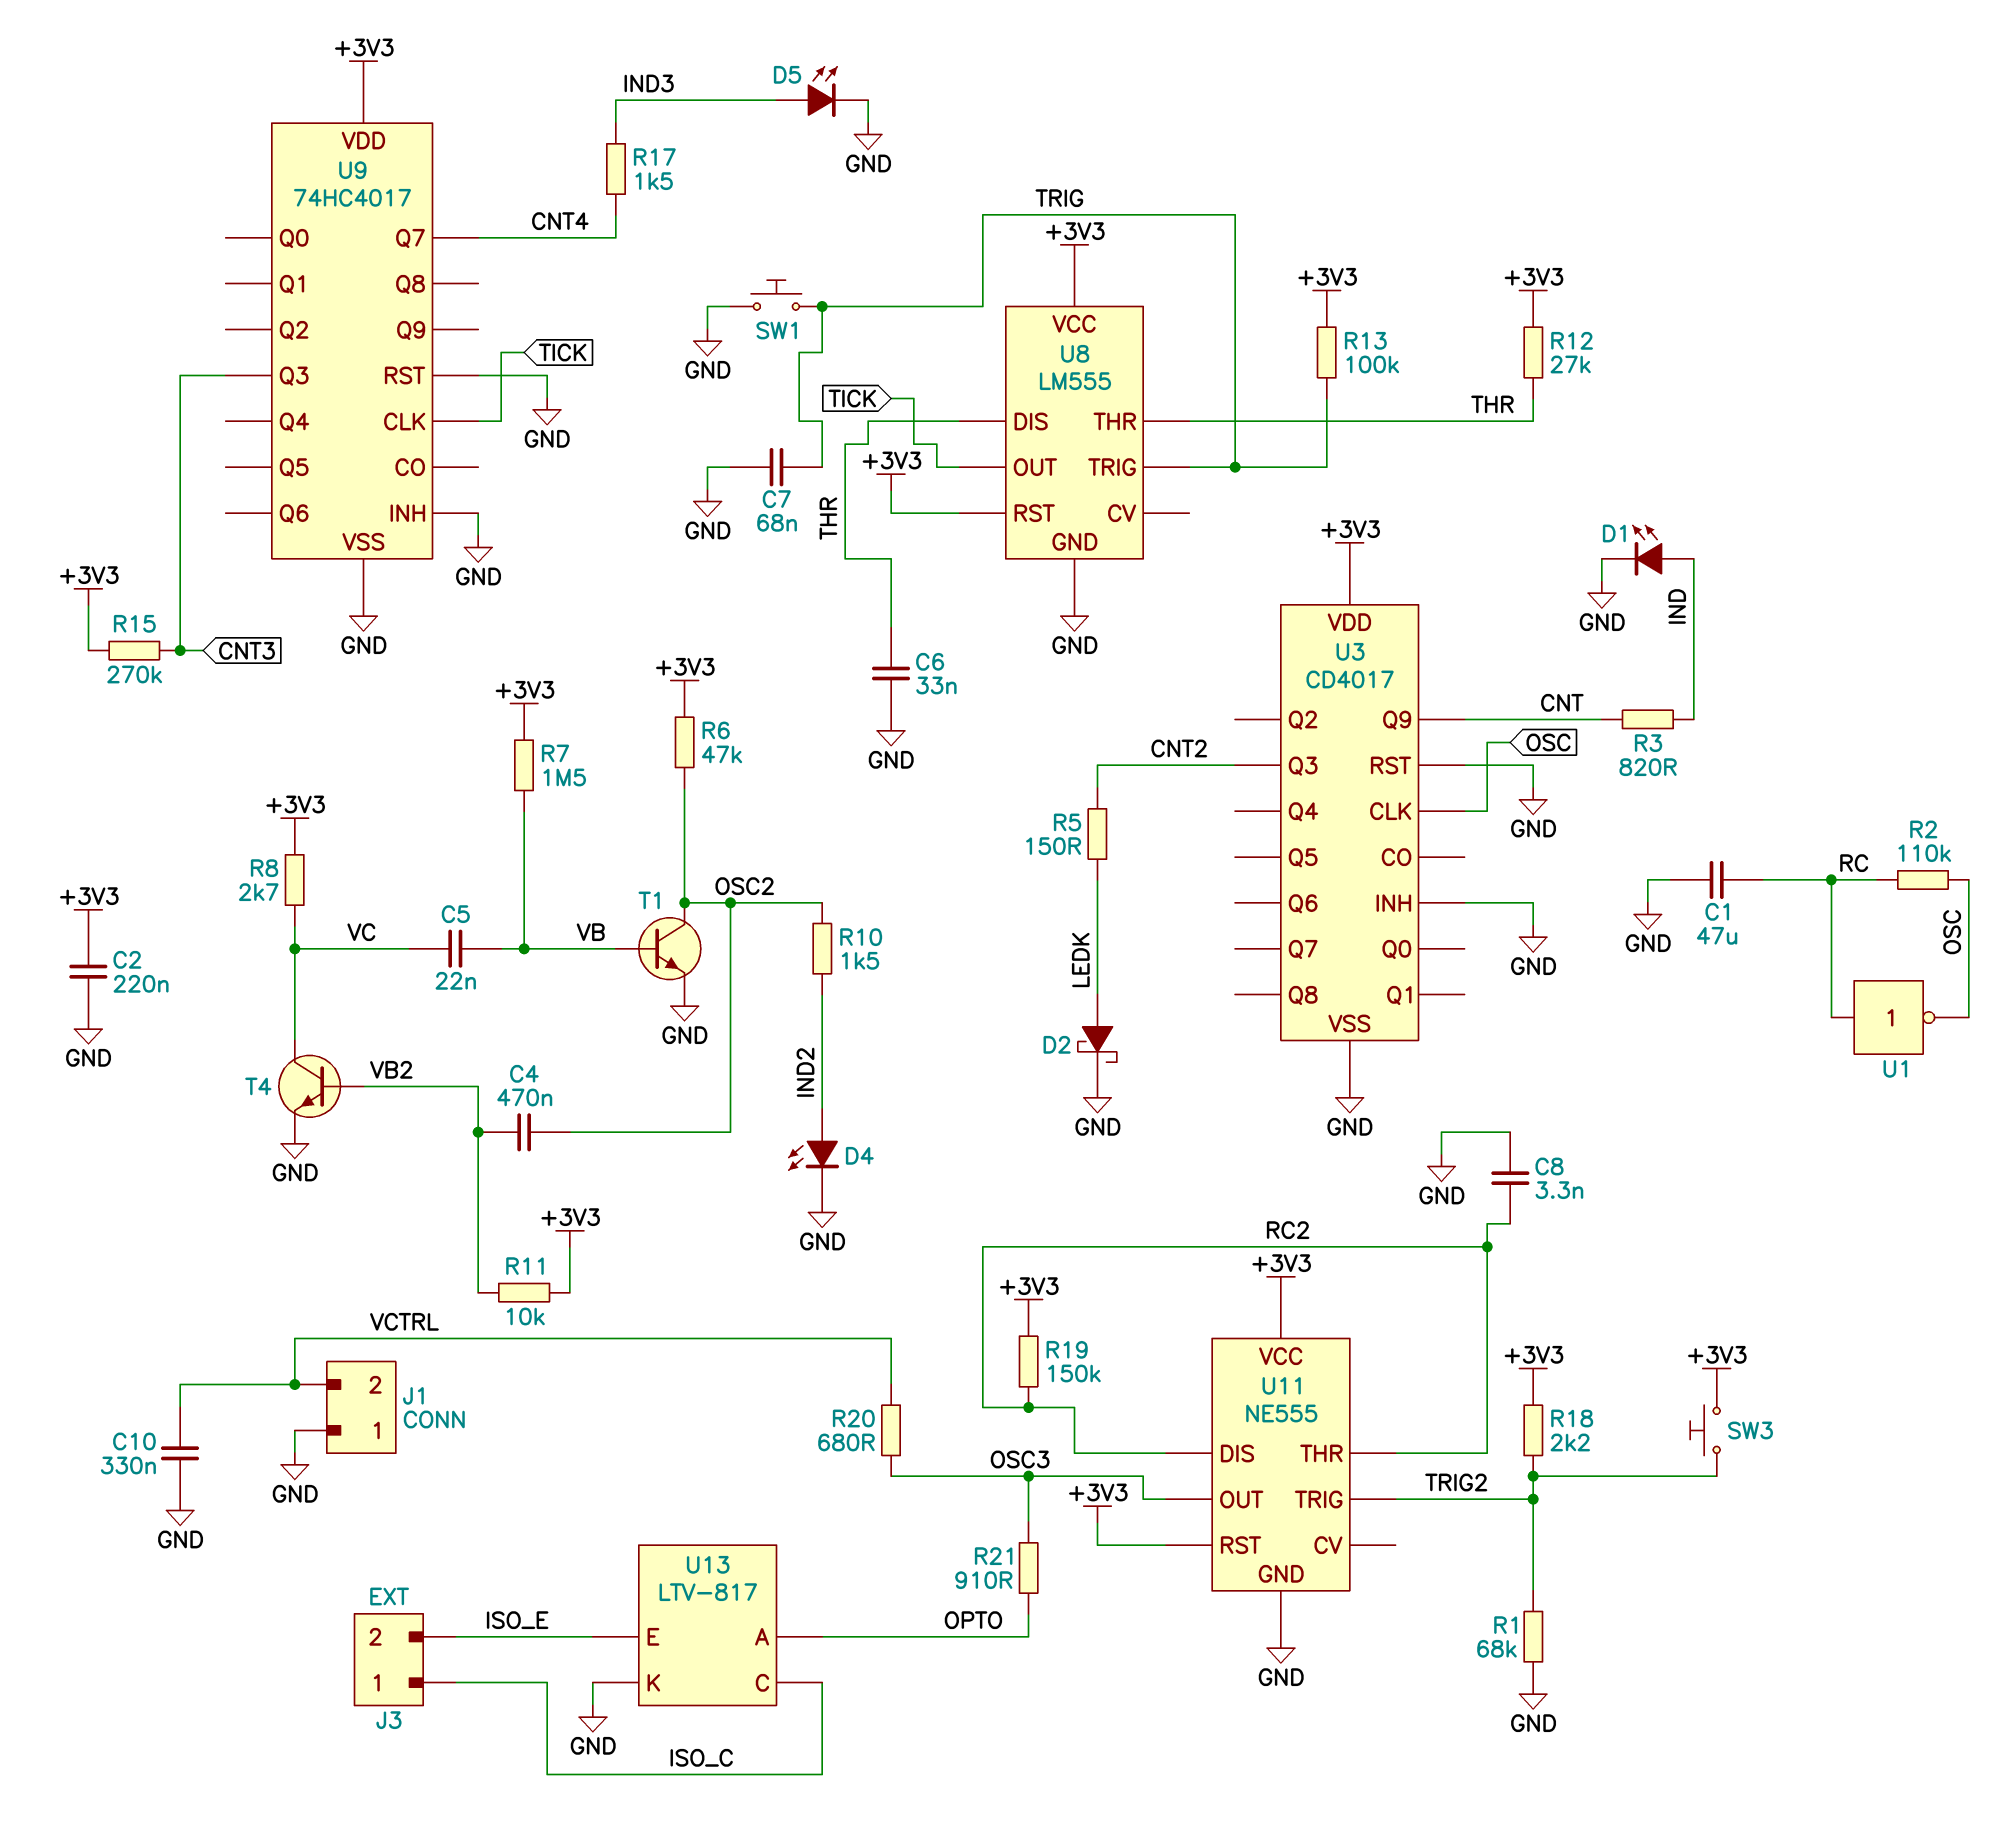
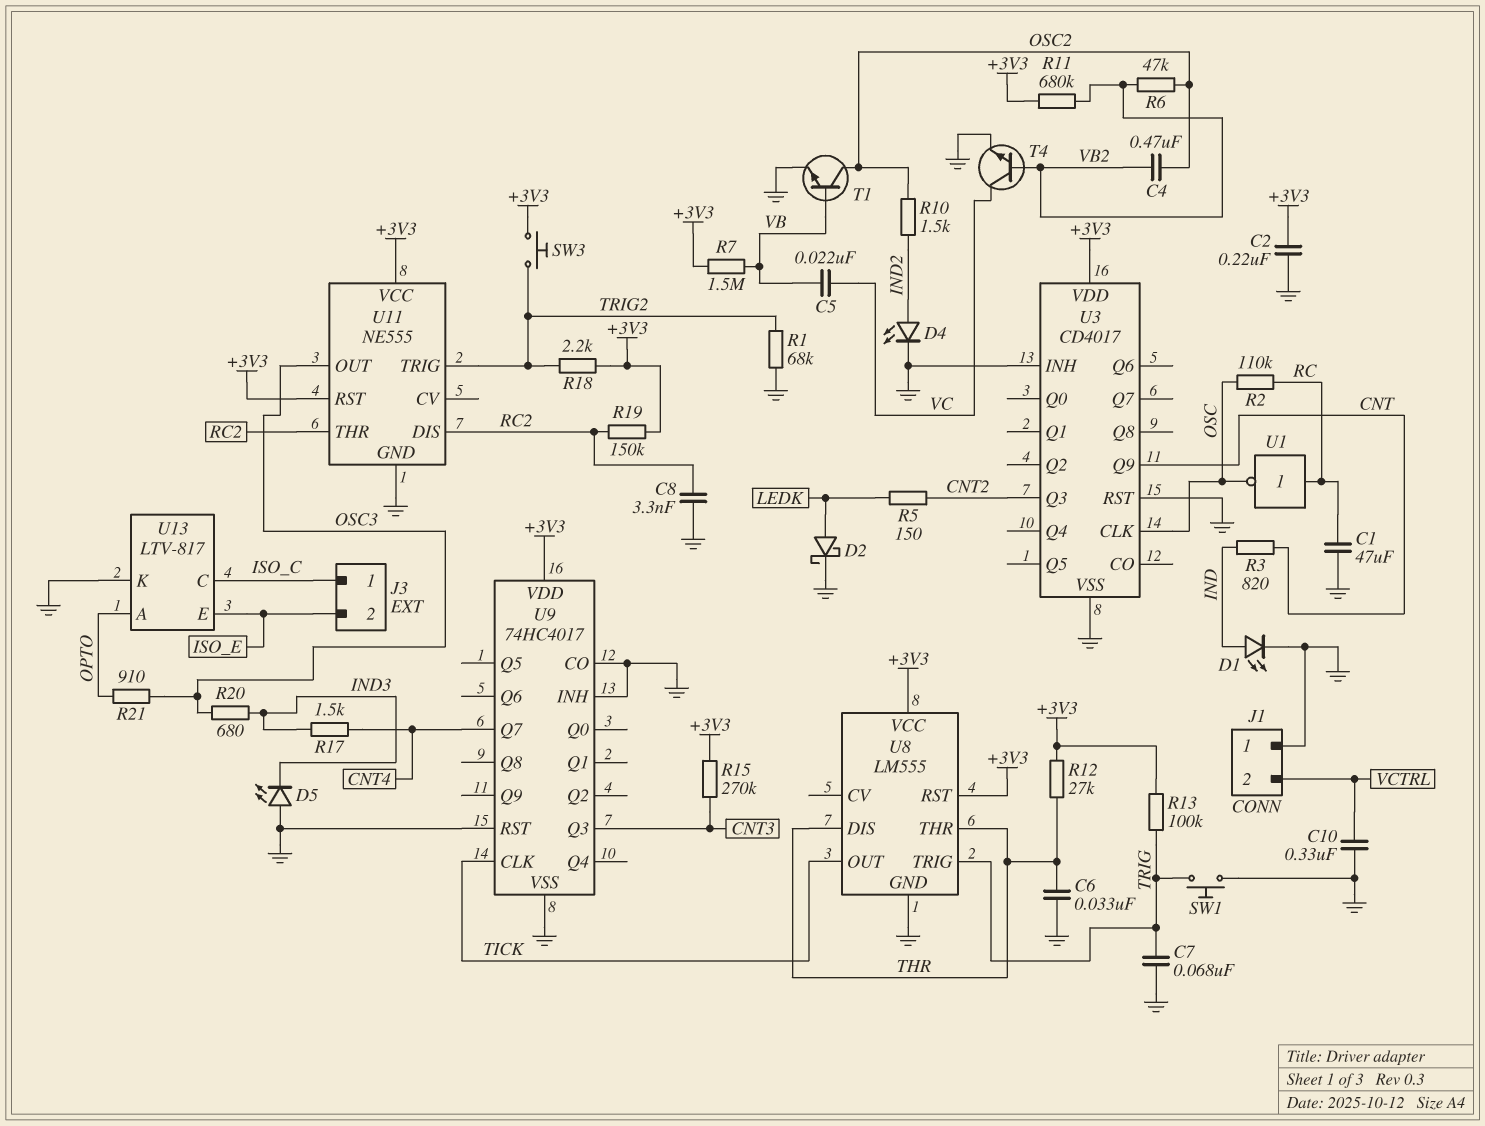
D5: LED (A IND3, K GND) -> LED (A GND, K IND3)
R6: 47k (+3V3, OSC2) -> 47k (OSC2, VB2)
R8: 2.7k (+3V3, VC) -> none
R11: 10k (+3V3, VB2) -> 680k (+3V3, VB2)
R20: 680 (OSC3, VCTRL) -> 680 (IND3, OSC3)
U9 pin CO: none -> GND

